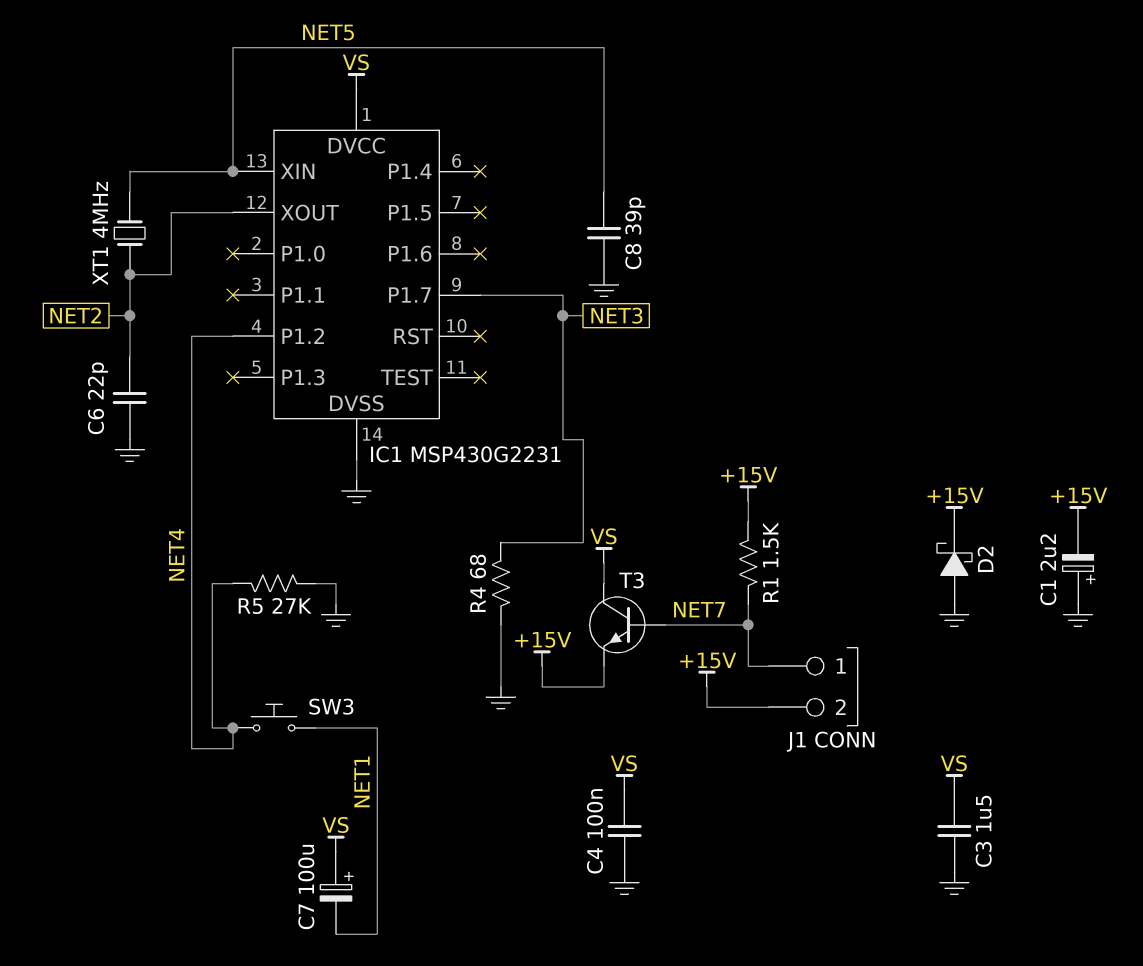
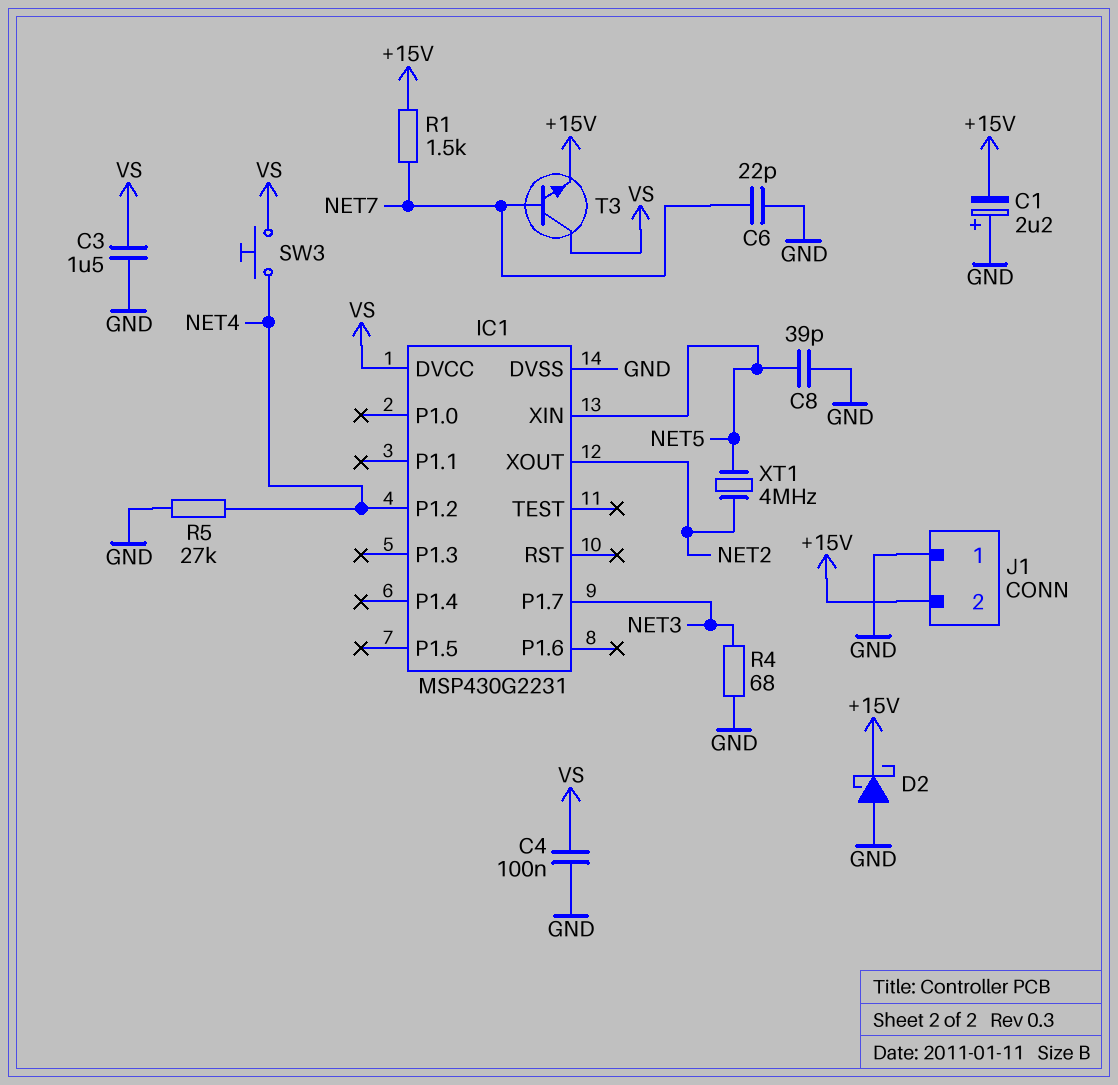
C6: 22pF (GND, NET2) -> 22pF (GND, NET7)
C7: 100uF (plus VS, minus NET1) -> none
J1 pin 1: NET7 -> GND
SW3: button (NET1, NET4) -> button (NET4, VS)

